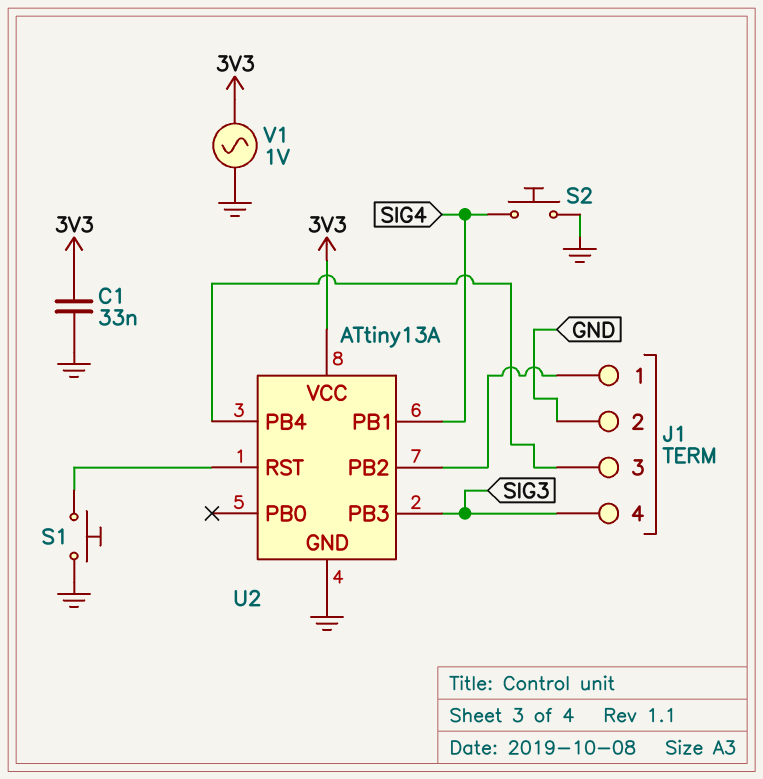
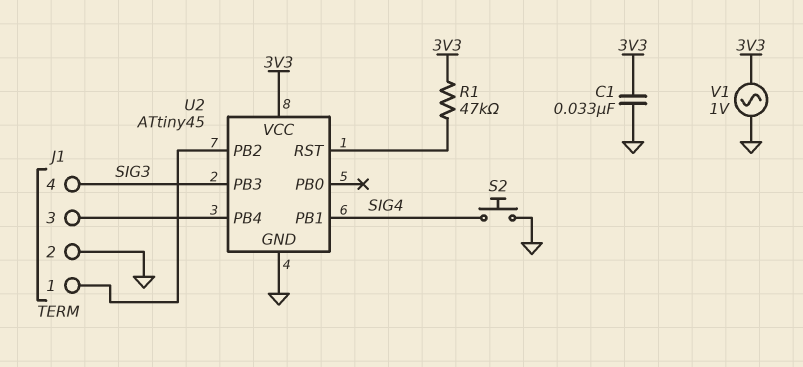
R1: none -> 47k (3V3, U2/RST)
S1: button (GND, U2/RST) -> none
U2: ATtiny13A -> ATtiny45

